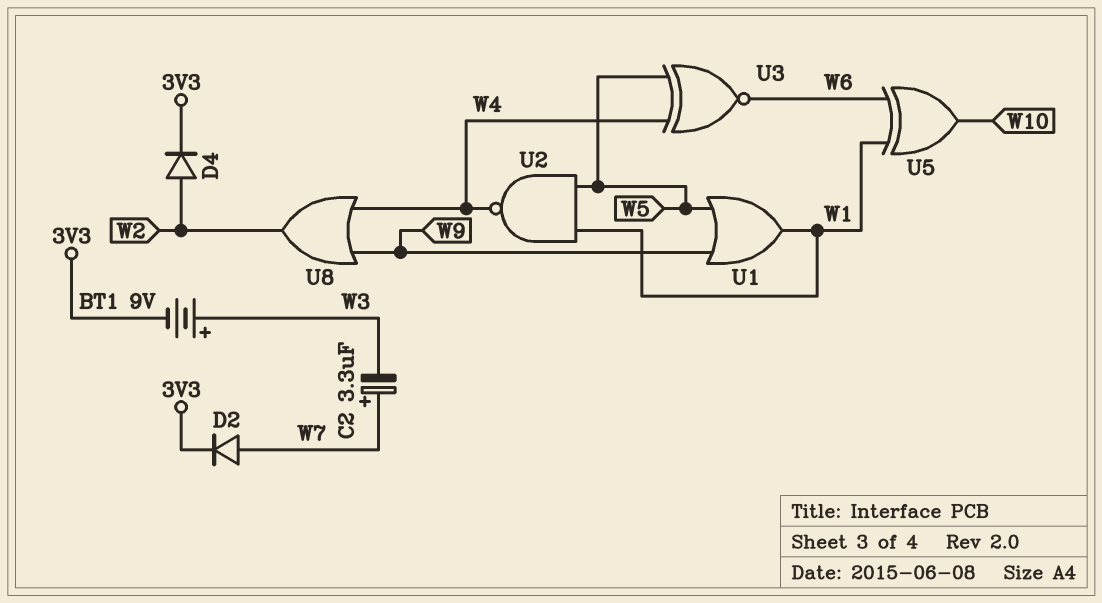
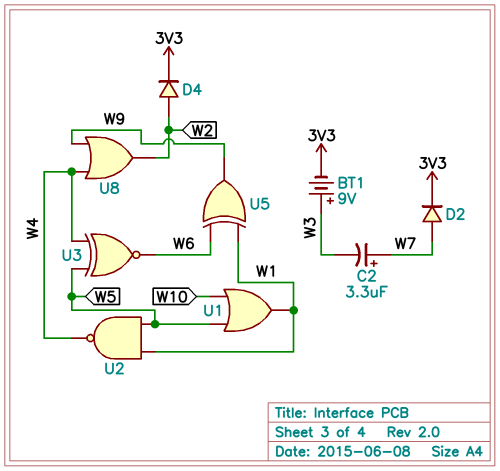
U1: OR (in W5, in W9, out W1) -> OR (in W5, in W10, out W1)
U5: XOR (in W1, in W6, out W10) -> XOR (in W1, in W6, out W9)

